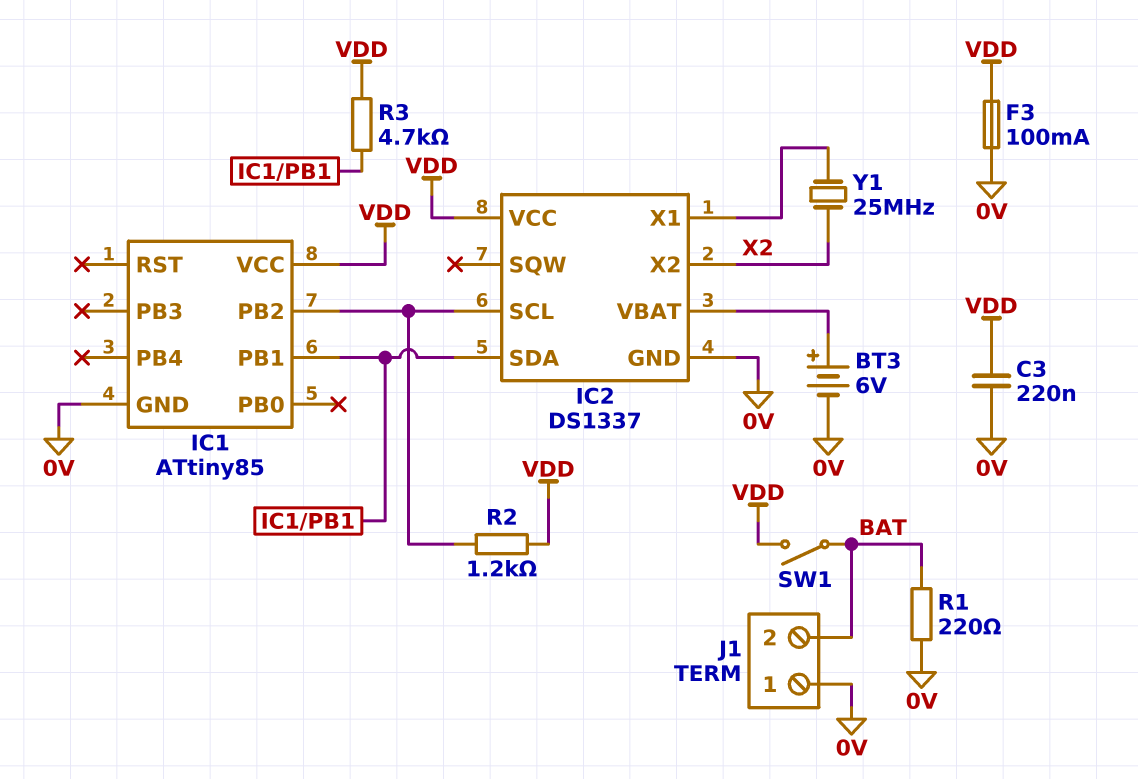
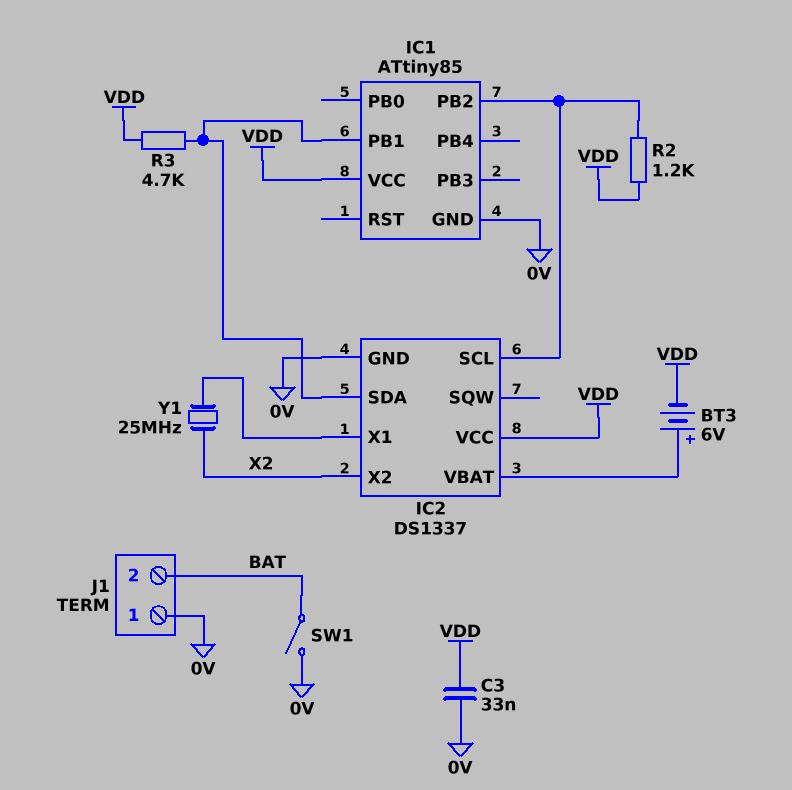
BT3: 6V (plus IC2/VBAT, minus 0V) -> 6V (plus IC2/VBAT, minus VDD)
C3: 220nF (0V, VDD) -> 33nF (0V, VDD)
F3: 100mA (0V, VDD) -> none
R1: 220 (0V, BAT) -> none
SW1: switch (BAT, VDD) -> switch (0V, BAT)

